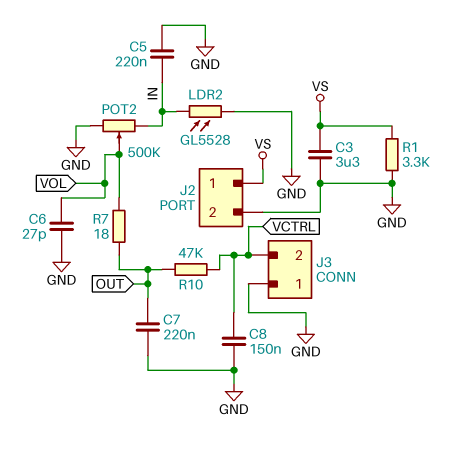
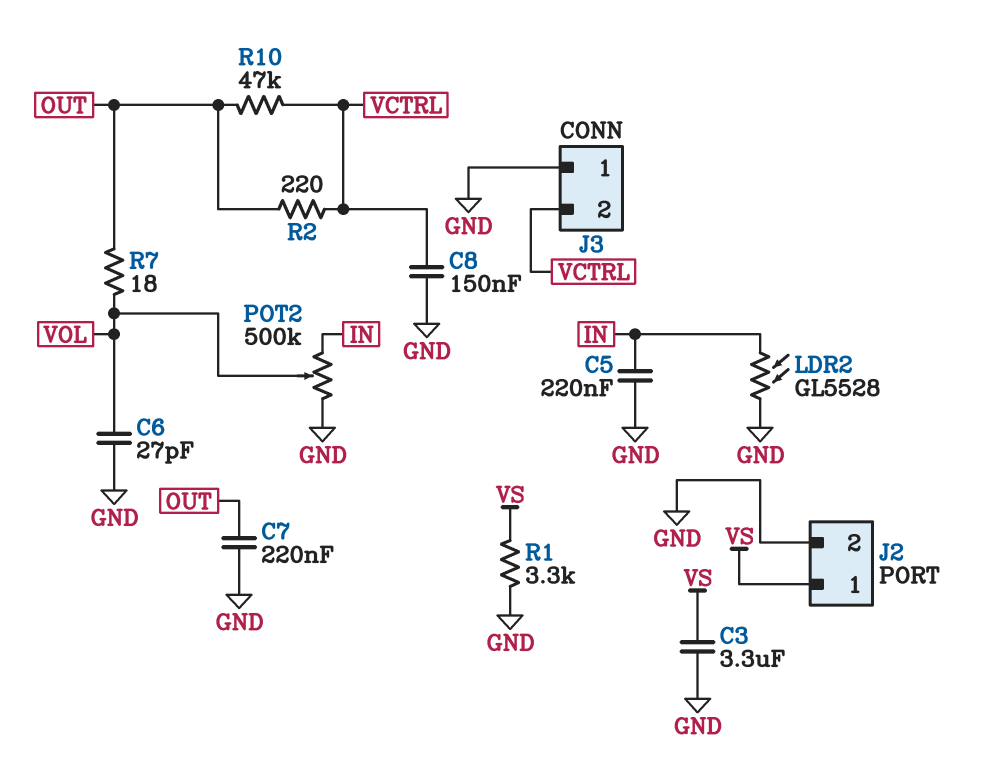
R2: none -> 220 (OUT, VCTRL)

